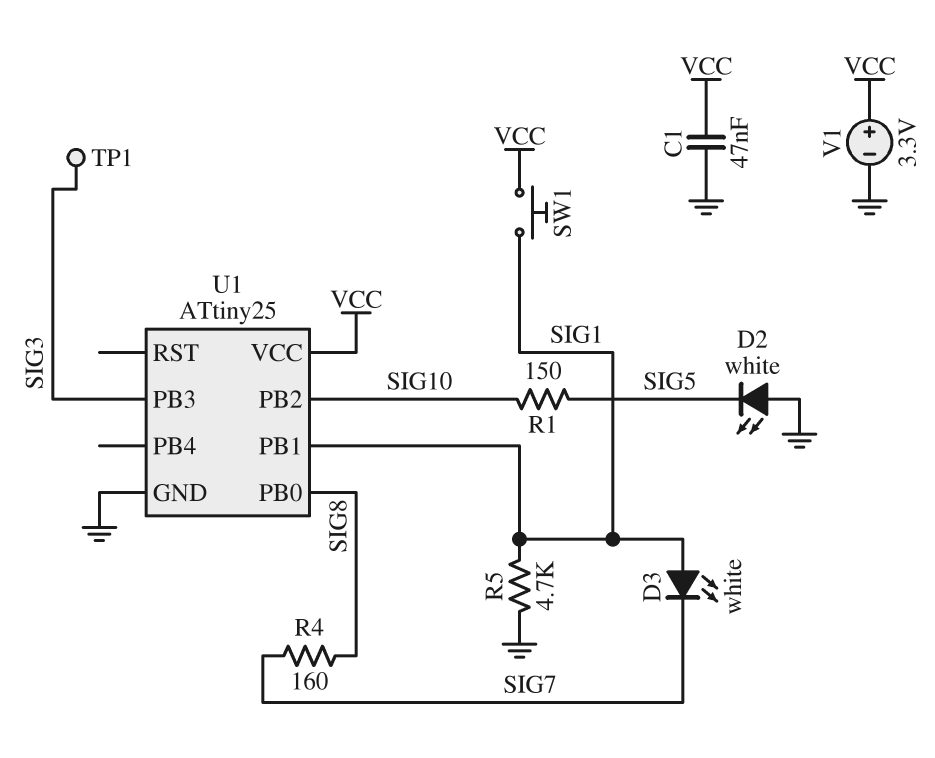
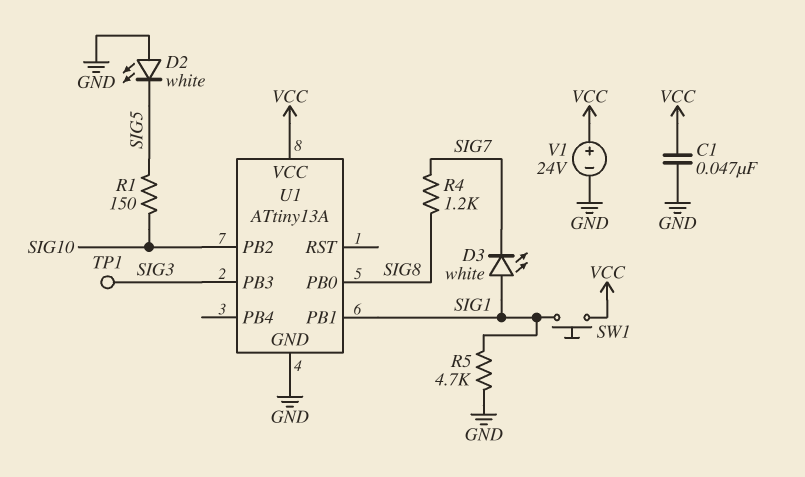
R4: 160 (SIG7, SIG8) -> 1.2k (SIG7, SIG8)
U1: ATtiny25 -> ATtiny13A
V1: 3.3V (plus VCC, minus GND) -> 24V (plus VCC, minus GND)

